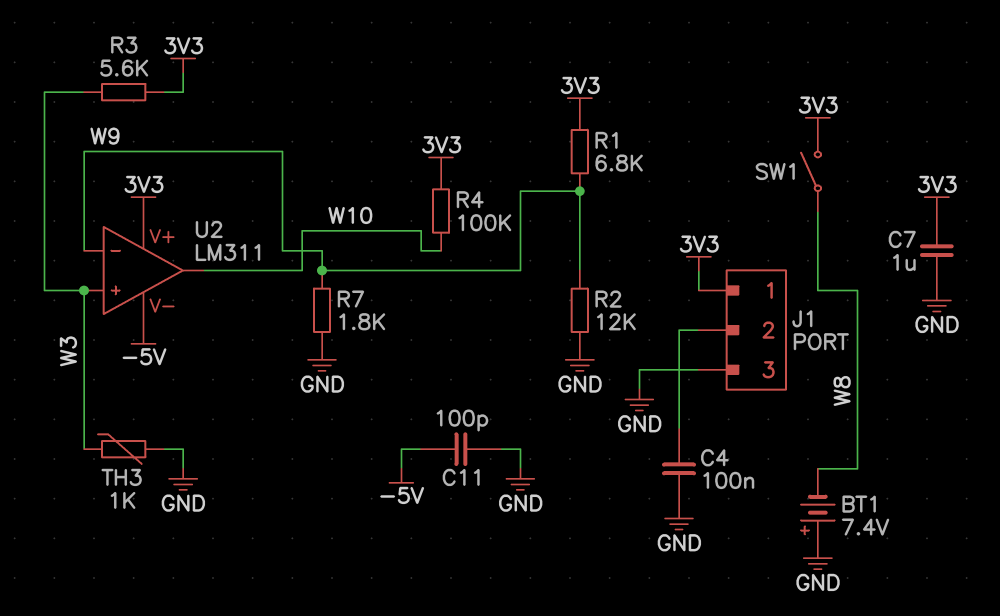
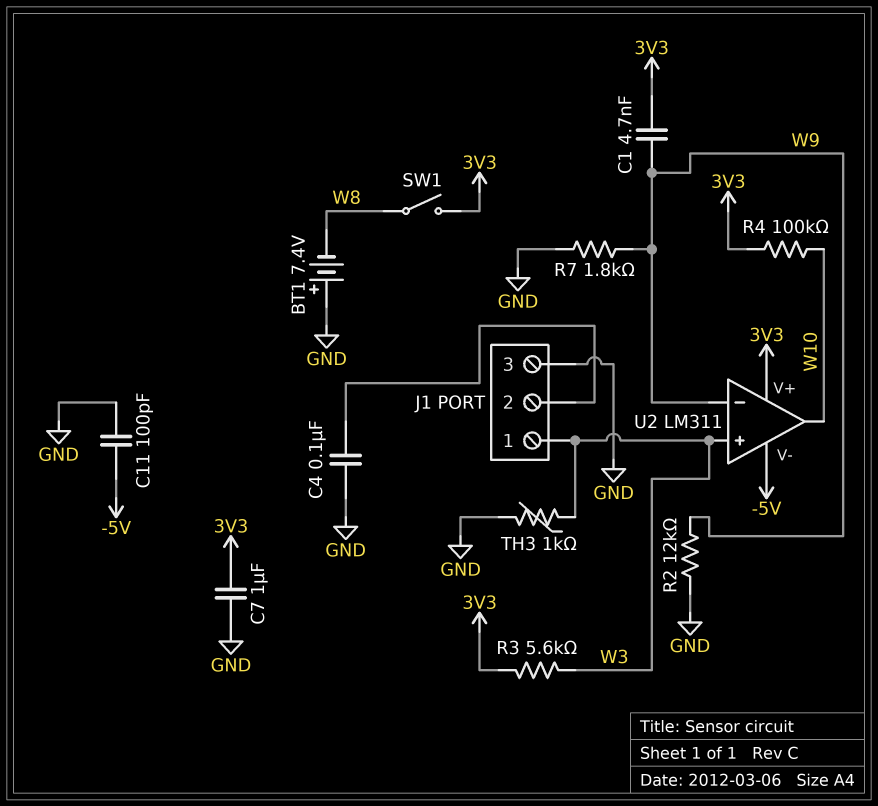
C1: none -> 4.7nF (3V3, W9)
J1 pin 1: 3V3 -> W3
R1: 6.8k (3V3, W9) -> none

